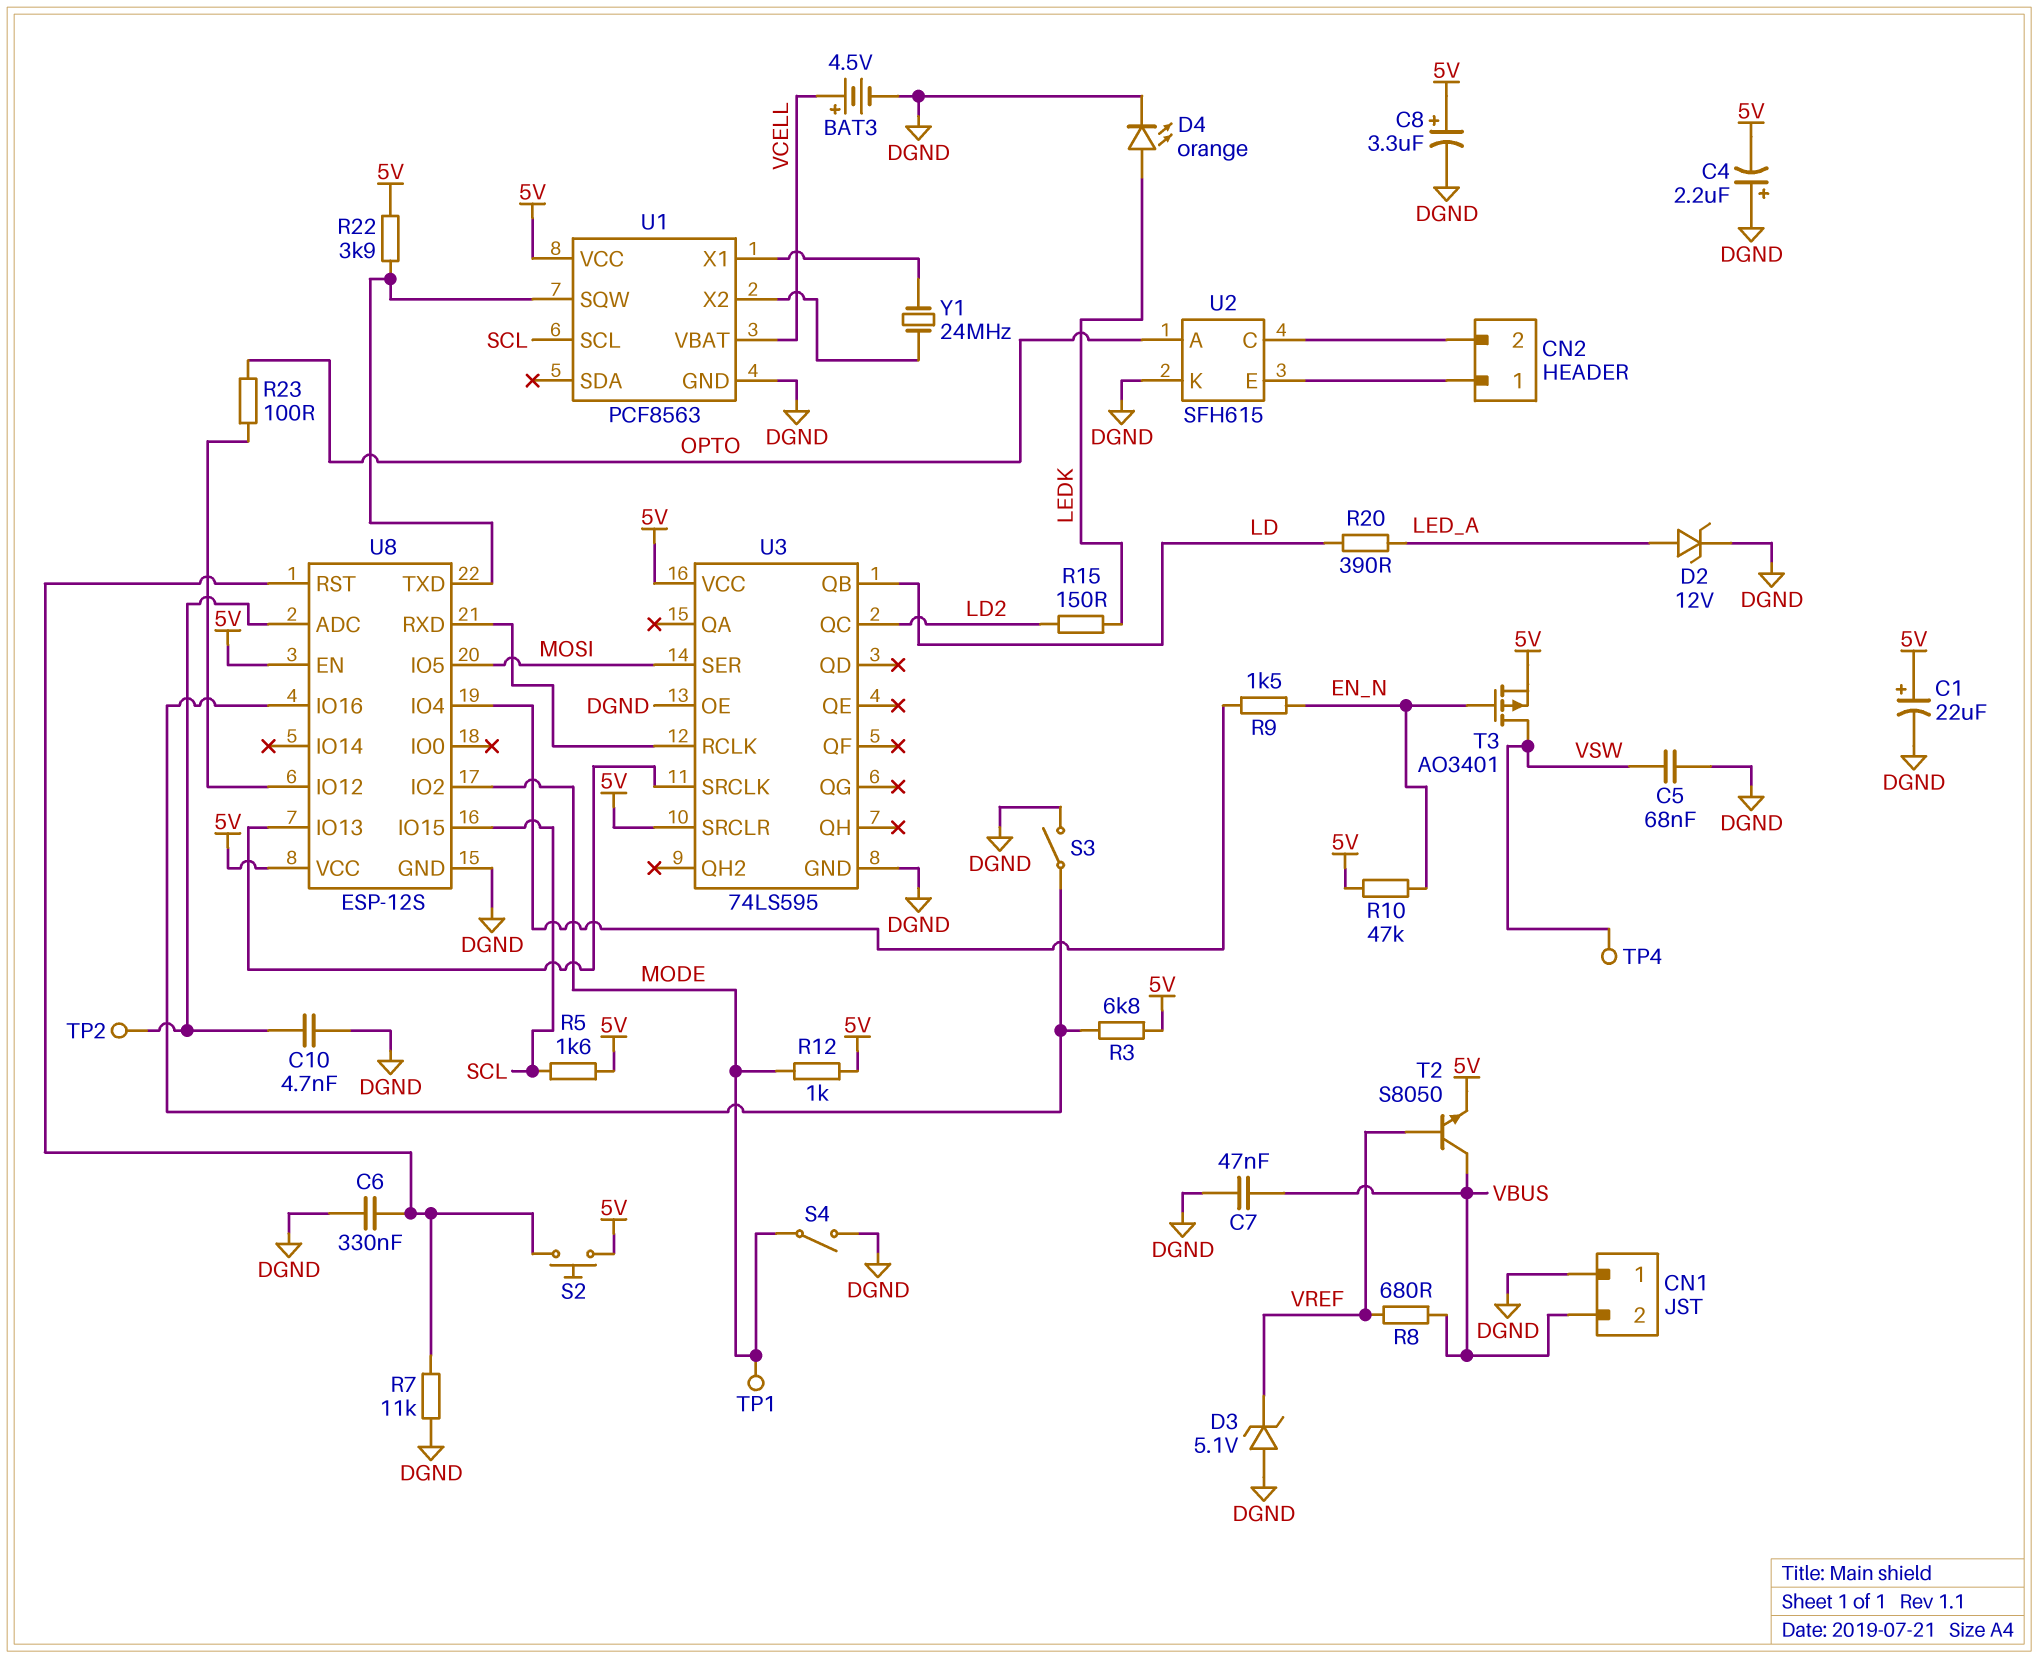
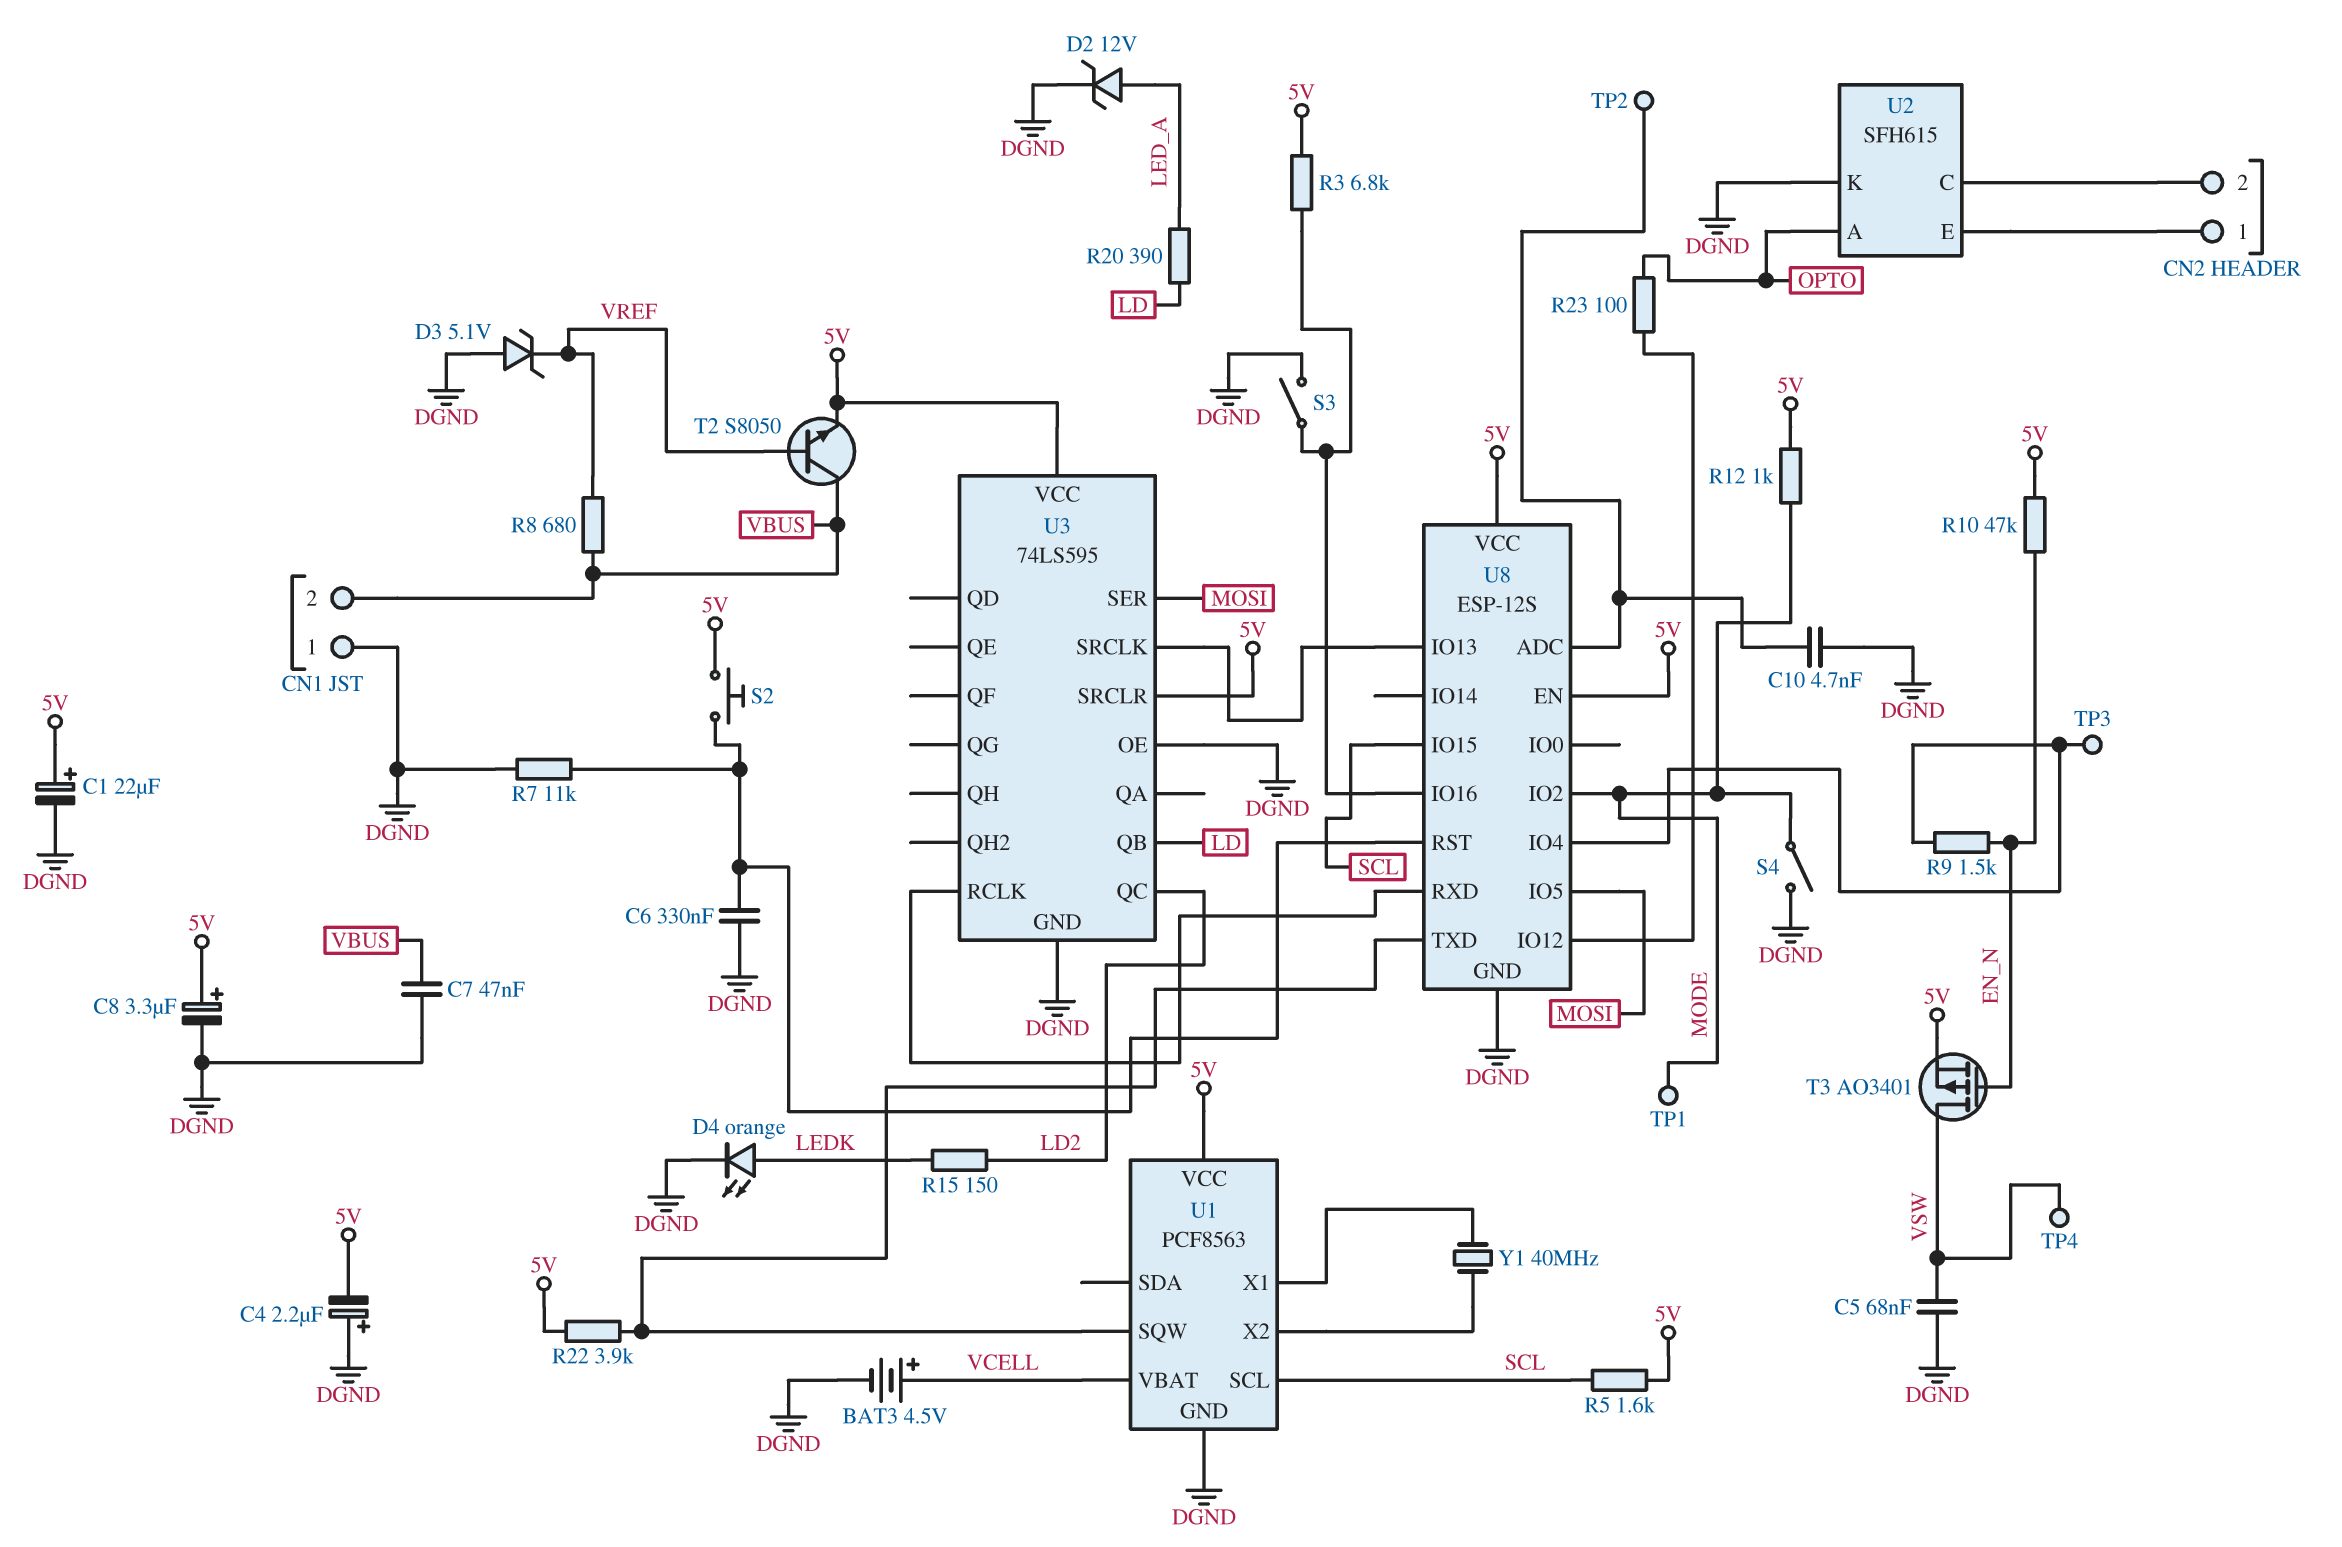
TP3: none -> test point (U8/IO4)
Y1: 24MHz (U1/X1, U1/X2) -> 40MHz (U1/X1, U1/X2)

